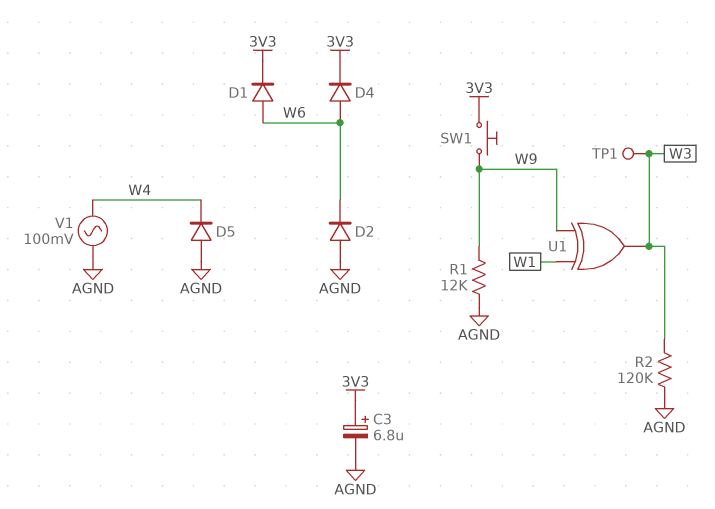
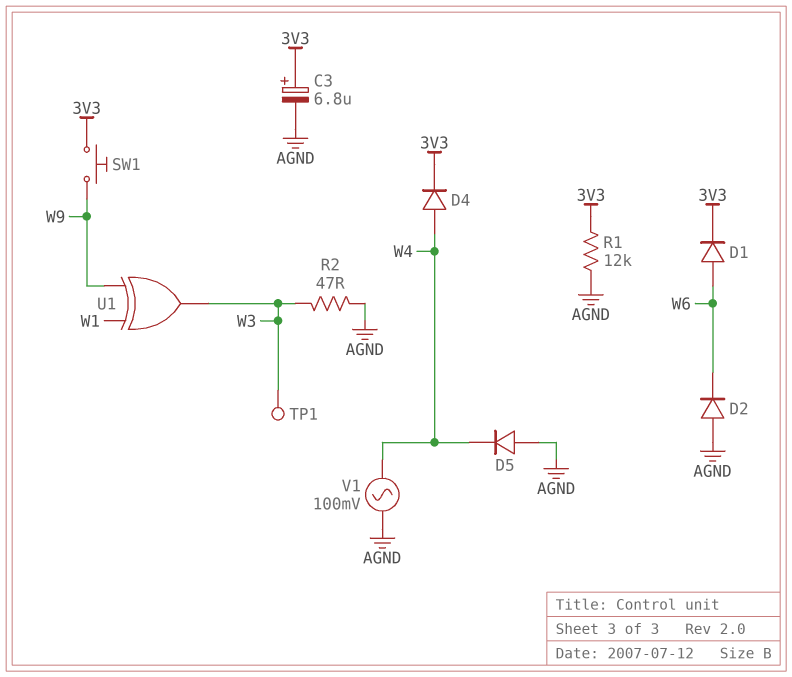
D4: diode (A W6, K 3V3) -> diode (A W4, K 3V3)
R1: 12k (AGND, W9) -> 12k (3V3, AGND)
R2: 120k (AGND, W3) -> 47 (AGND, W3)

